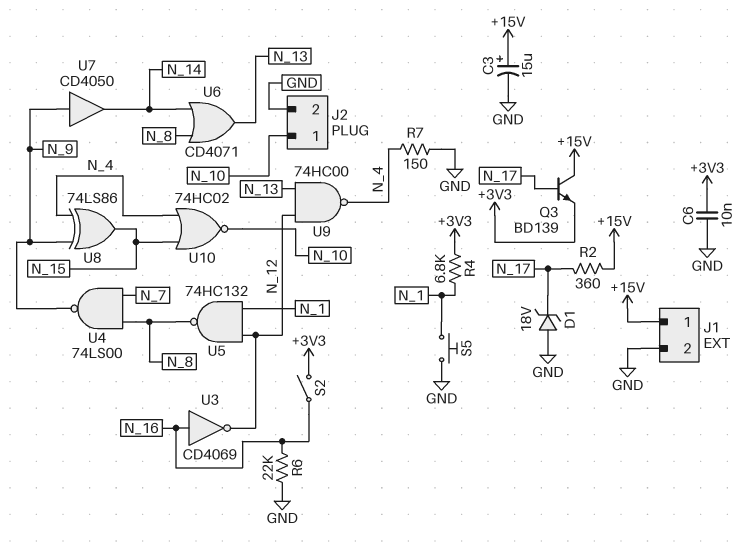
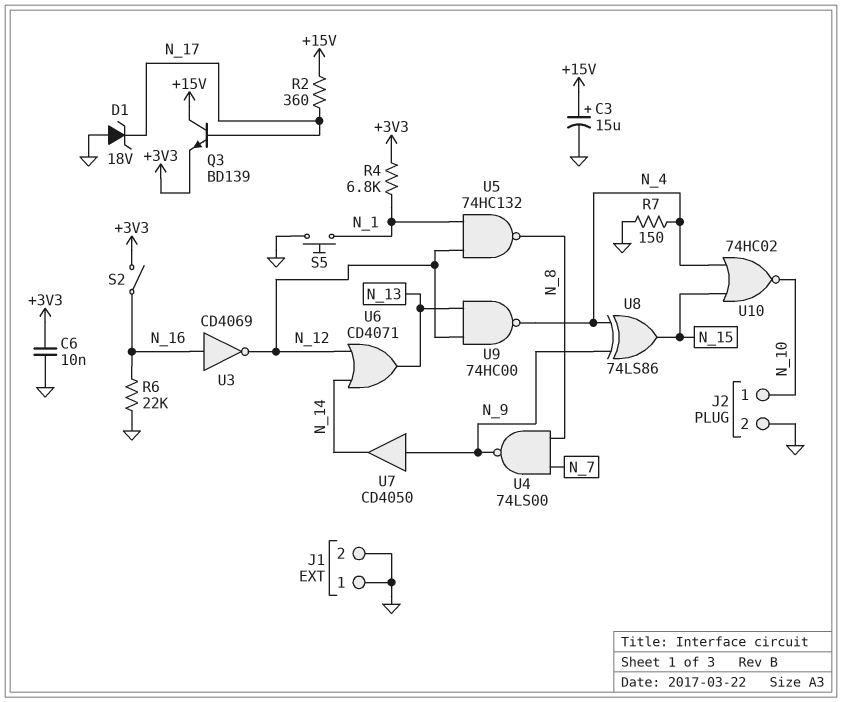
J1 pin 1: +15V -> GND
U6: OR CD4071 (in N_8, in N_14, out N_13) -> OR CD4071 (in N_12, in N_14, out N_13)

